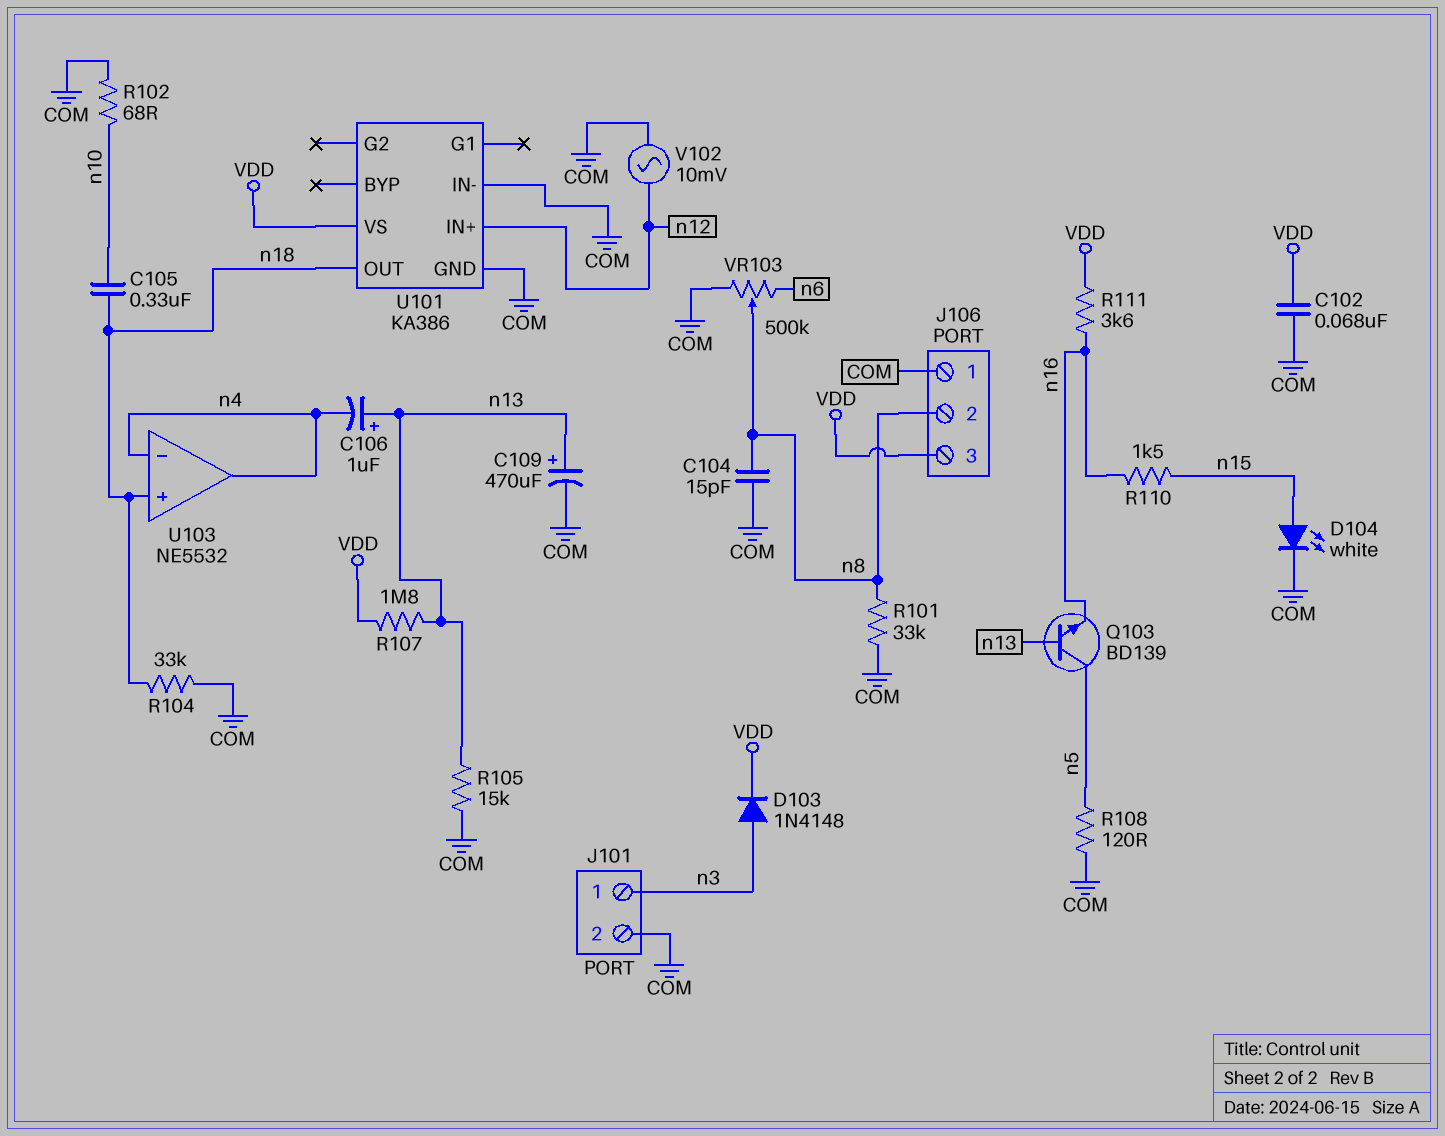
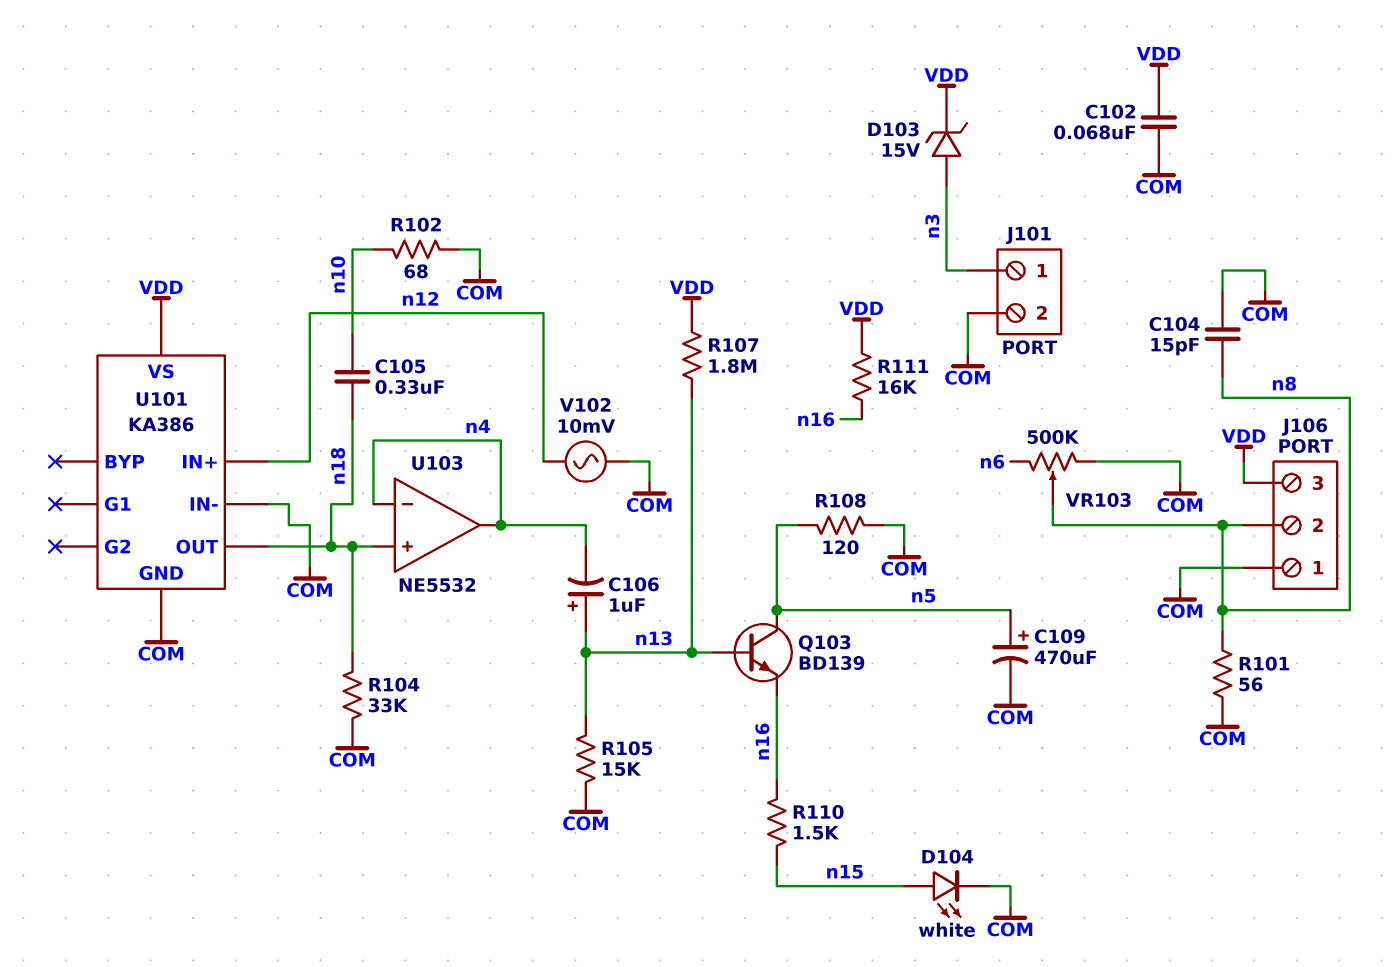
C109: 470uF (plus n13, minus COM) -> 470uF (plus n5, minus COM)
D103: diode 1N4148 (A n3, K VDD) -> zener 15V (A n3, K VDD)
R101: 33k (COM, n8) -> 56 (COM, n8)
R111: 3.6k (VDD, n16) -> 16k (VDD, n16)

